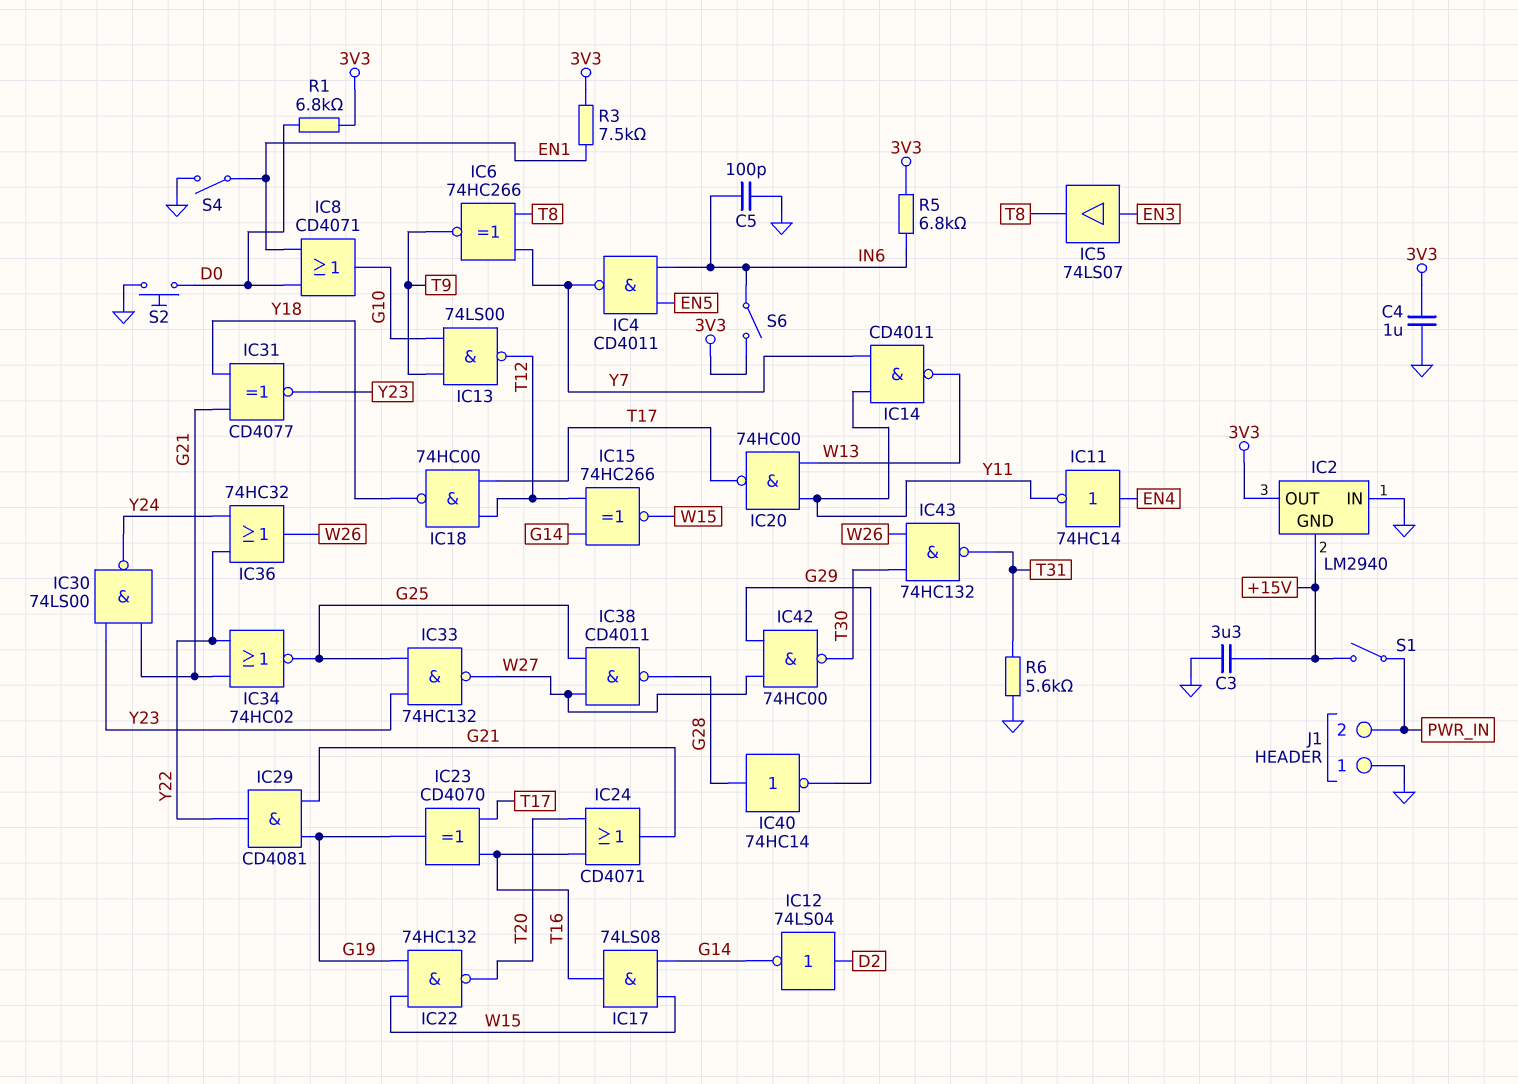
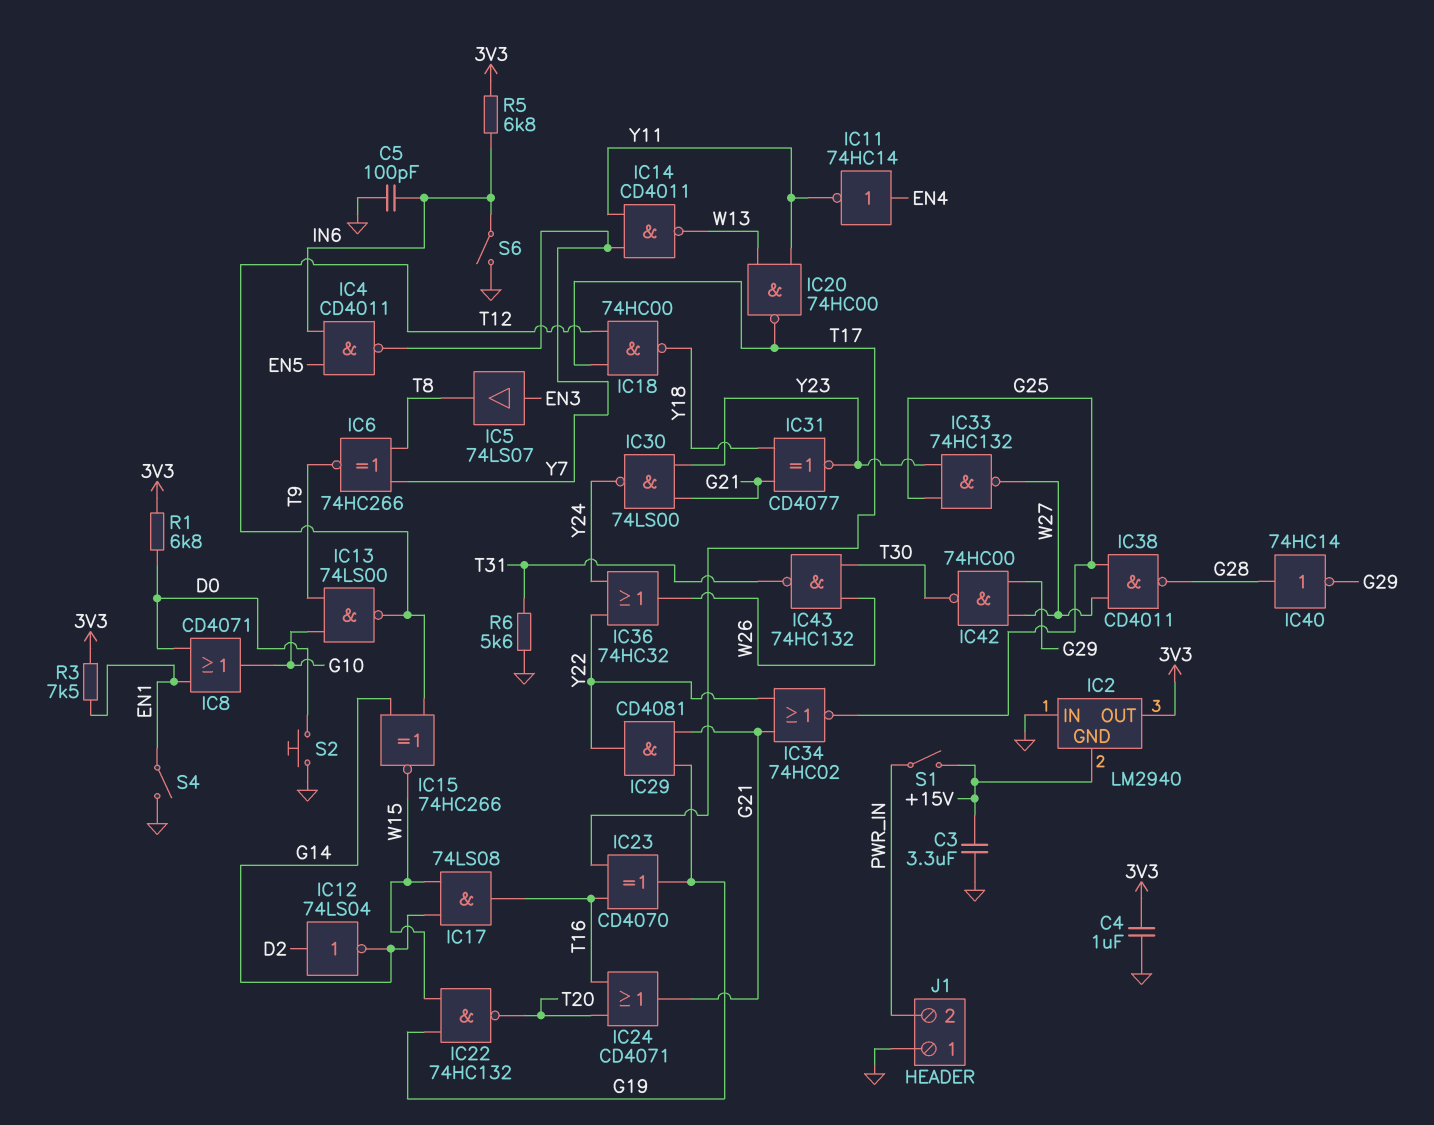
S6: switch (3V3, IN6) -> switch (GND, IN6)

